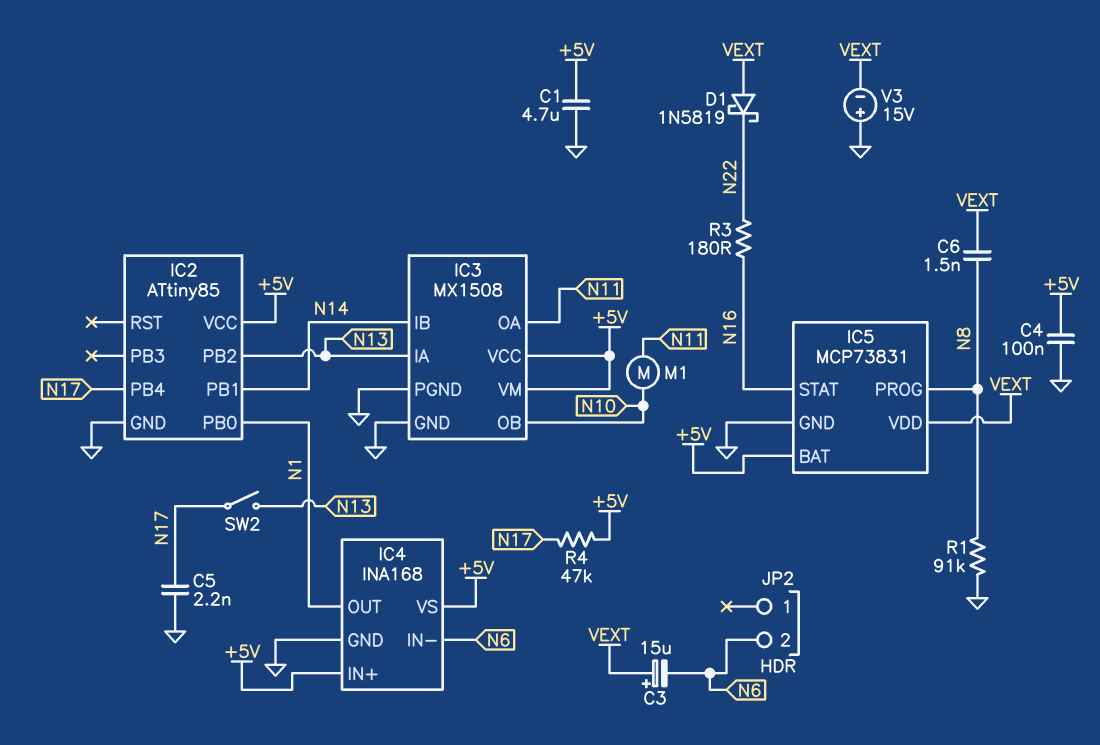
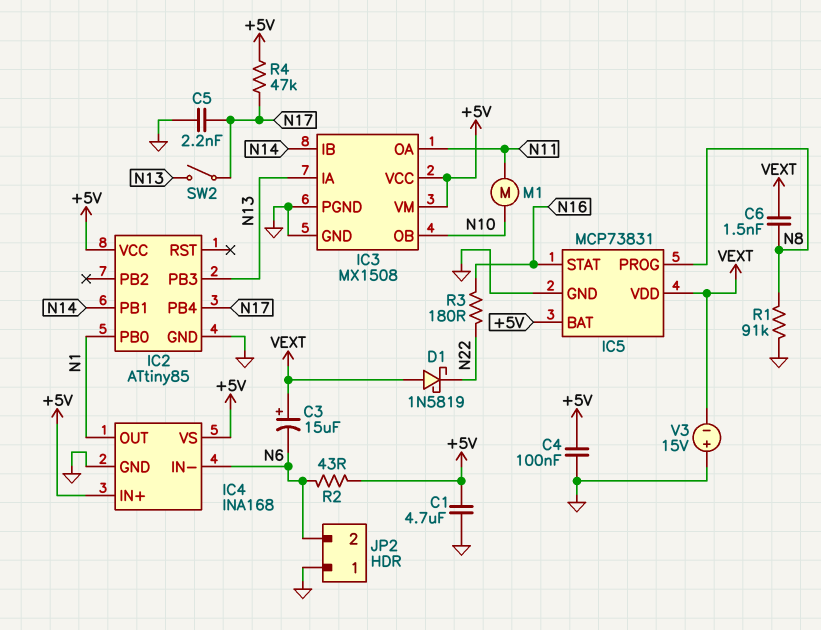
IC2 pin PB2: N13 -> none
IC2 pin PB3: none -> N13
JP2 pin 1: none -> GND
R2: none -> 43 (+5V, N6)

